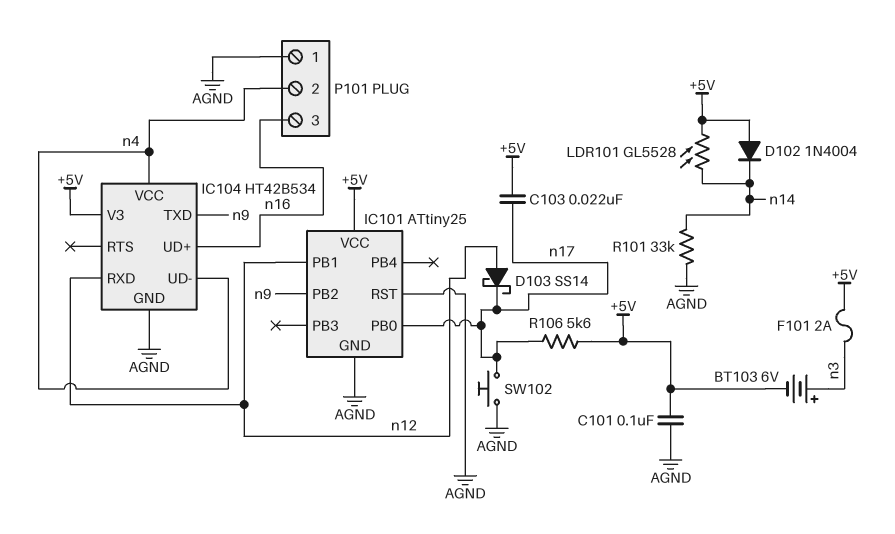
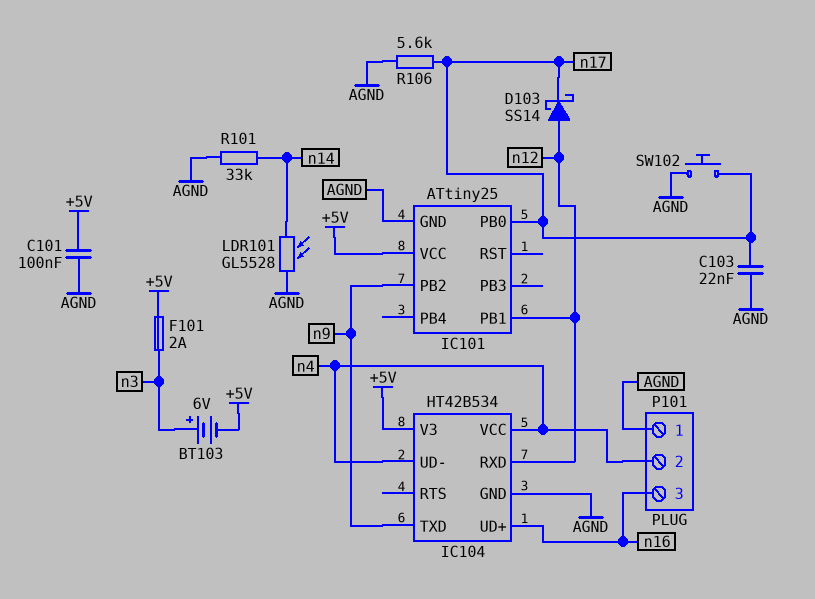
C103: 22nF (+5V, n17) -> 22nF (AGND, n17)
D102: diode 1N4004 (A +5V, K n14) -> none
IC101 pin RST: AGND -> none
LDR101: GL5528 (+5V, n14) -> GL5528 (AGND, n14)
R106: 5.6k (+5V, n17) -> 5.6k (AGND, n17)

